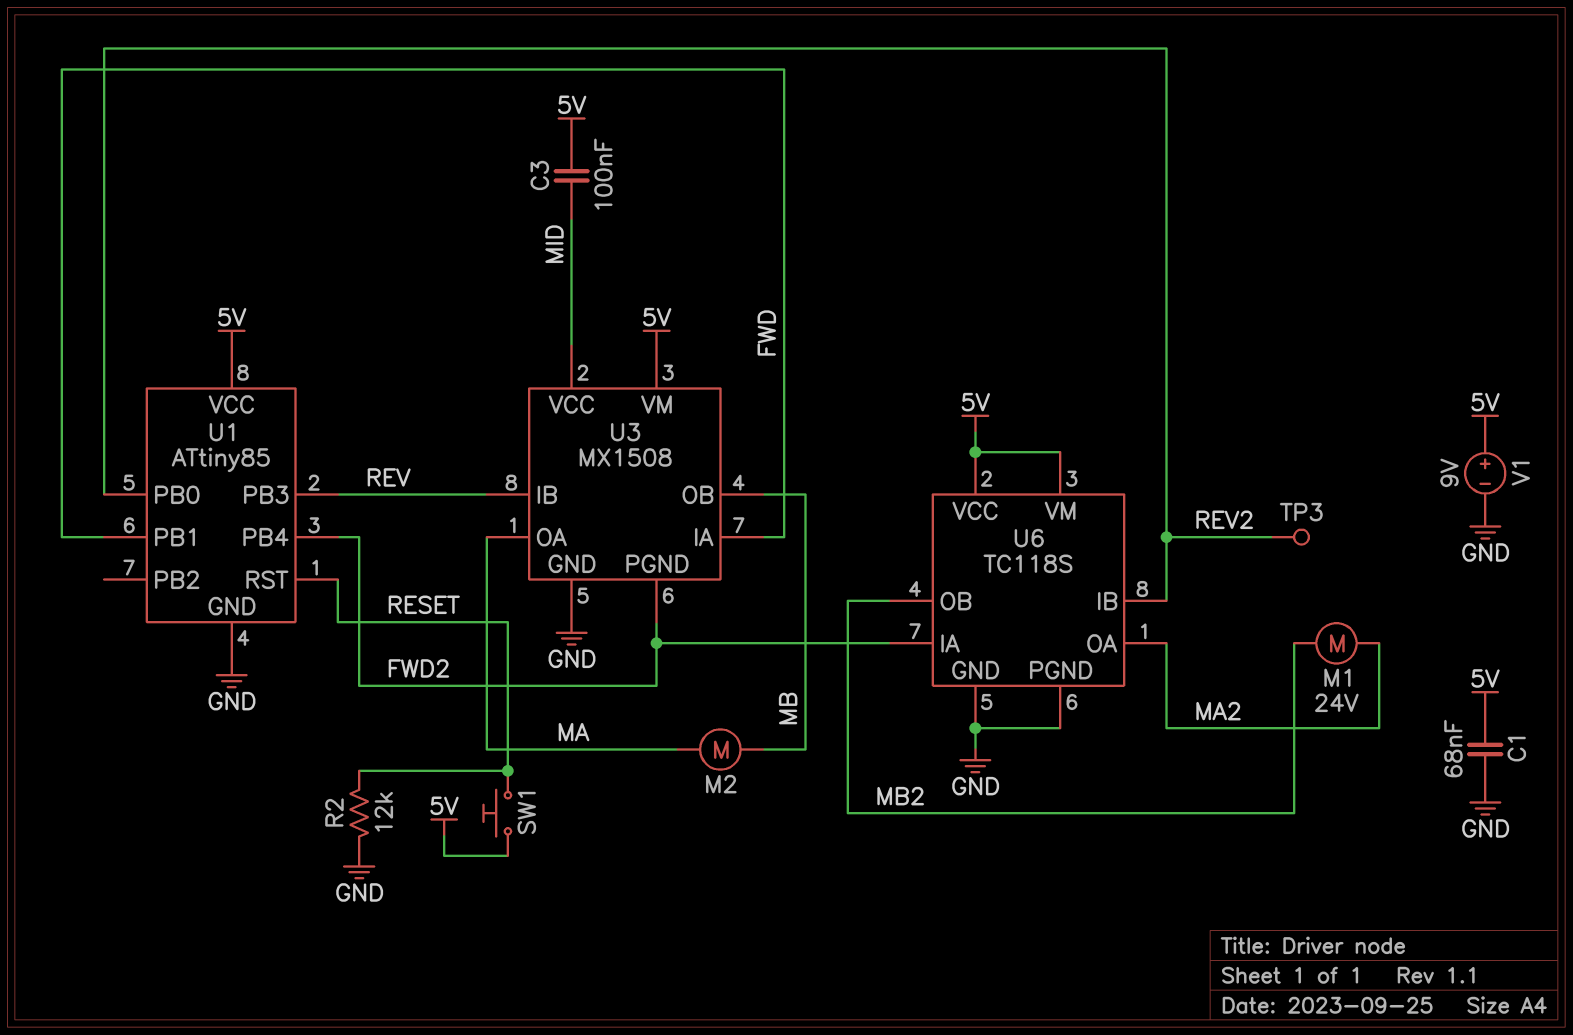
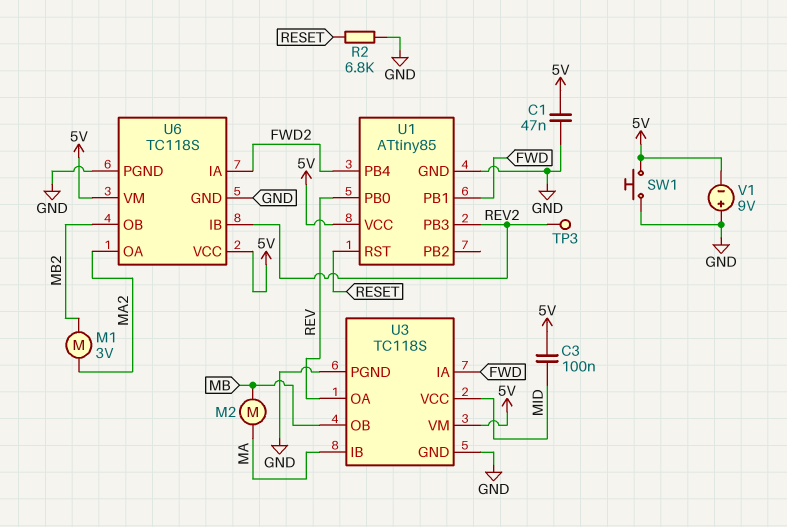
C1: 68nF (5V, GND) -> 47nF (5V, GND)
M1: motor 24V (MA2, MB2) -> motor 3V (MA2, MB2)
R2: 12k (GND, RESET) -> 6.8k (GND, RESET)
SW1: button (5V, RESET) -> button (5V, GND)
U1 pin PB0: REV2 -> REV
U1 pin PB3: REV -> REV2
U3: MX1508 -> TC118S
U3 pin IB: REV -> MA
U3 pin OA: MA -> REV
U3 pin PGND: FWD2 -> GND
V1: 9V (plus 5V, minus GND) -> 9V (plus GND, minus 5V)

